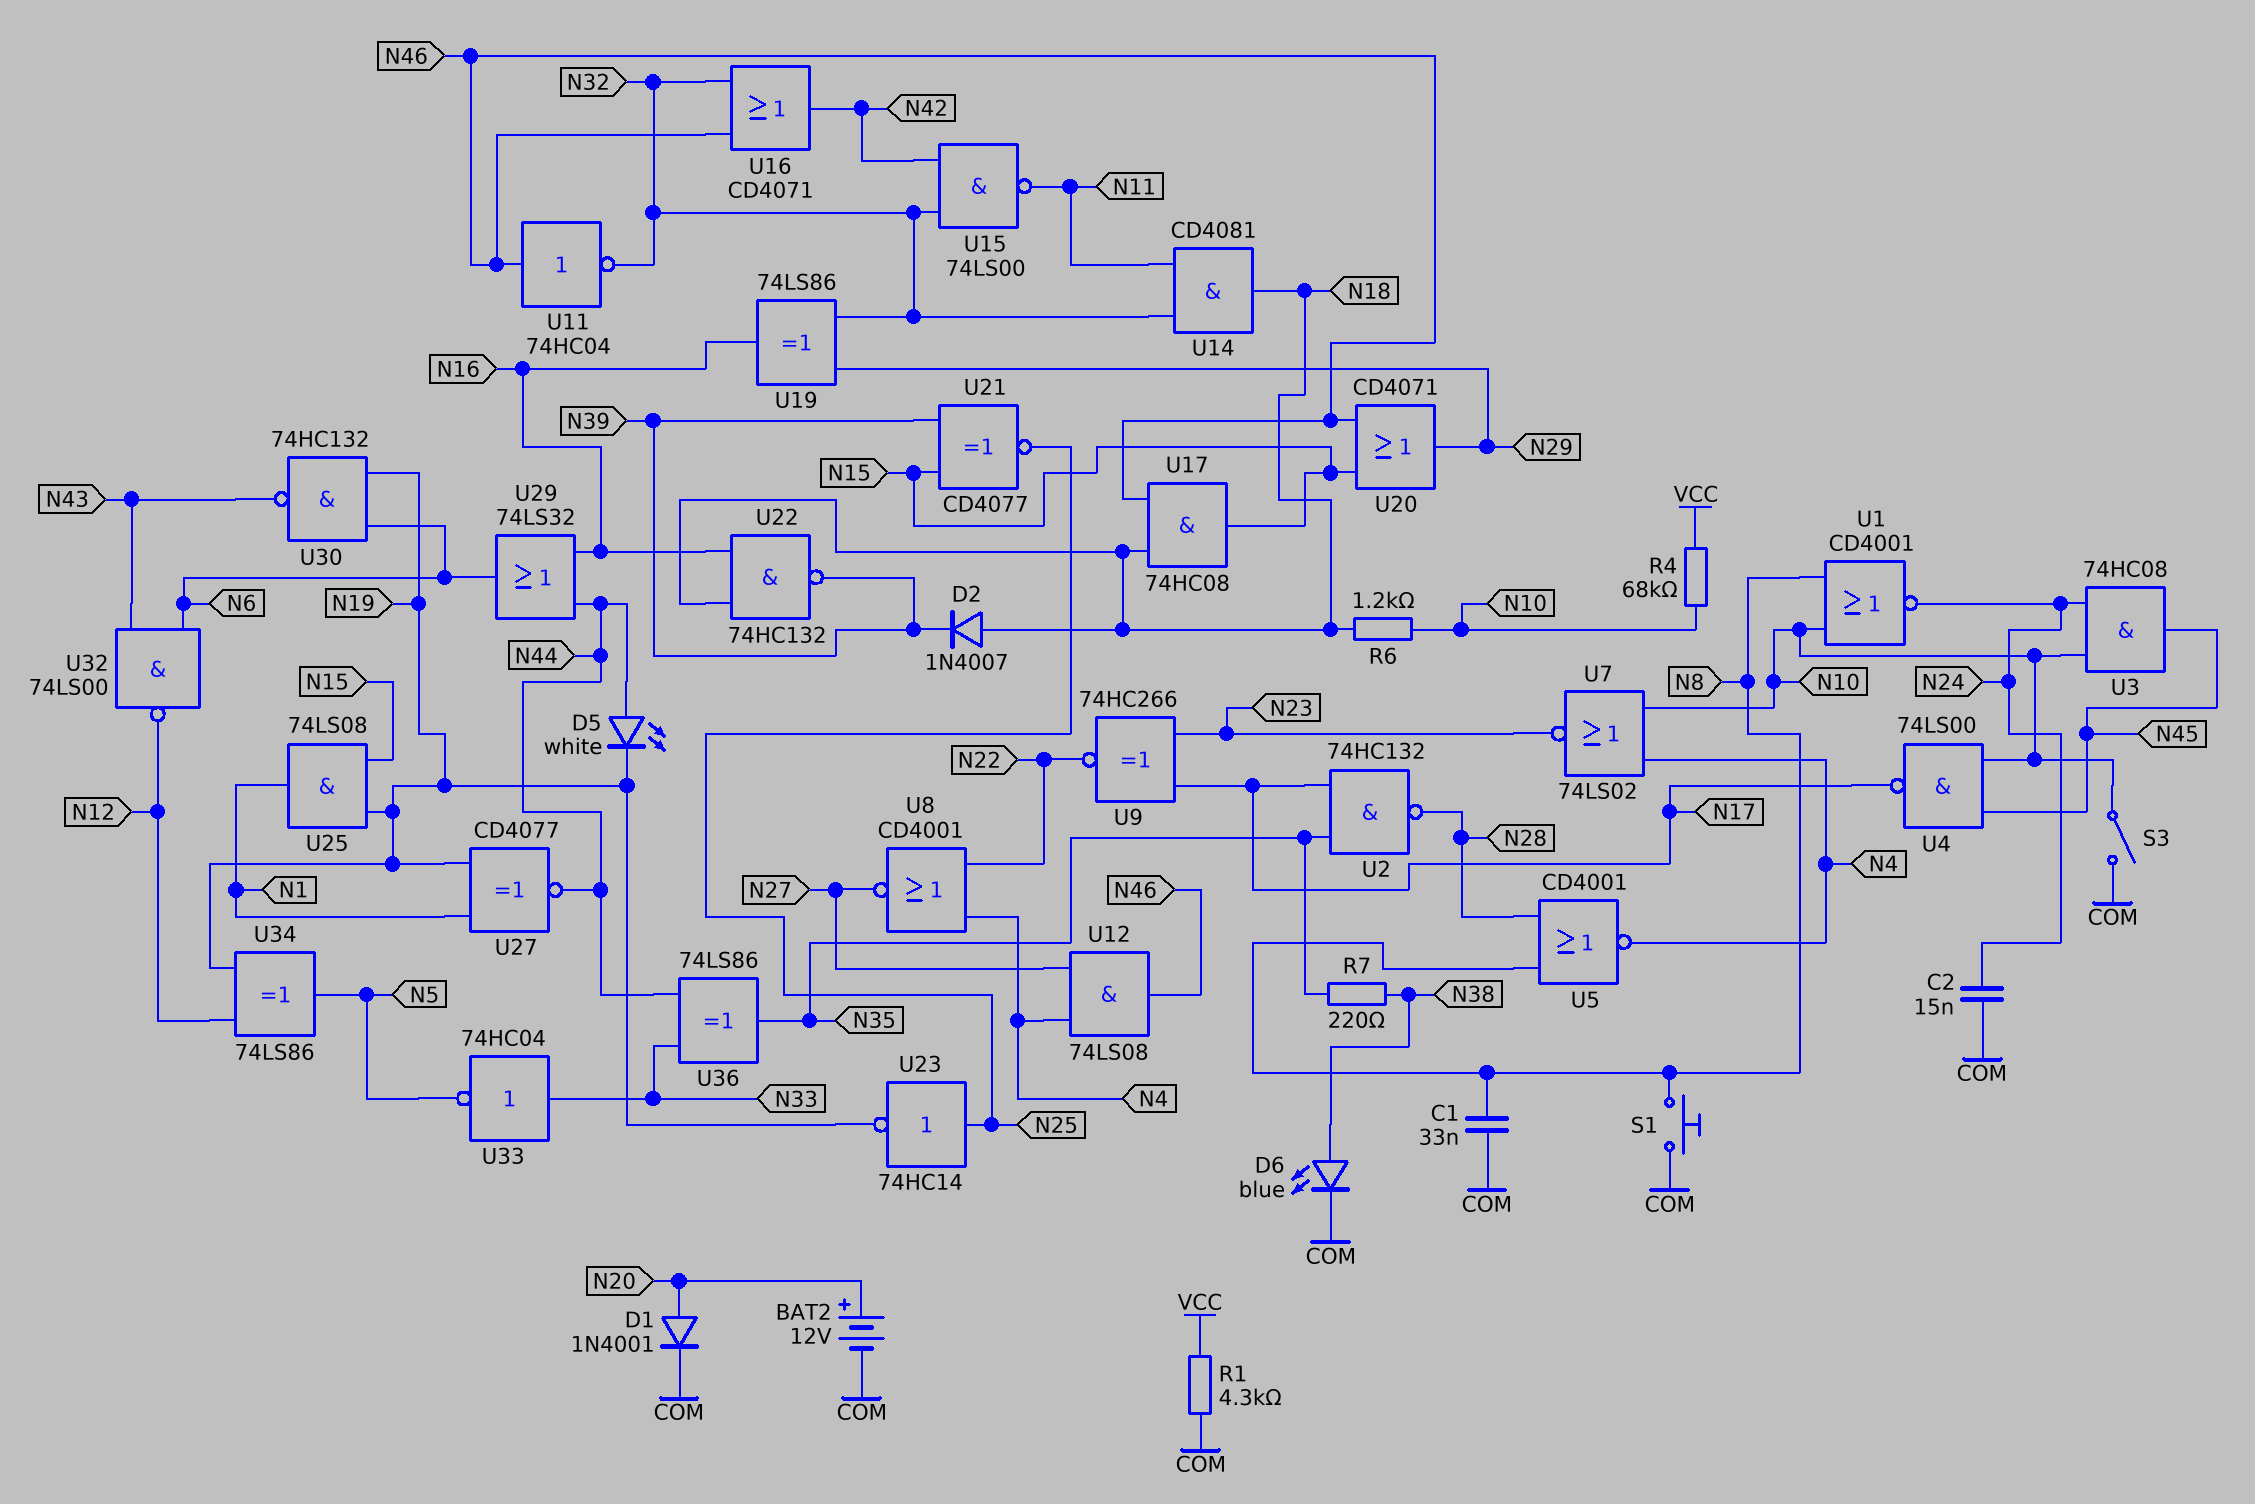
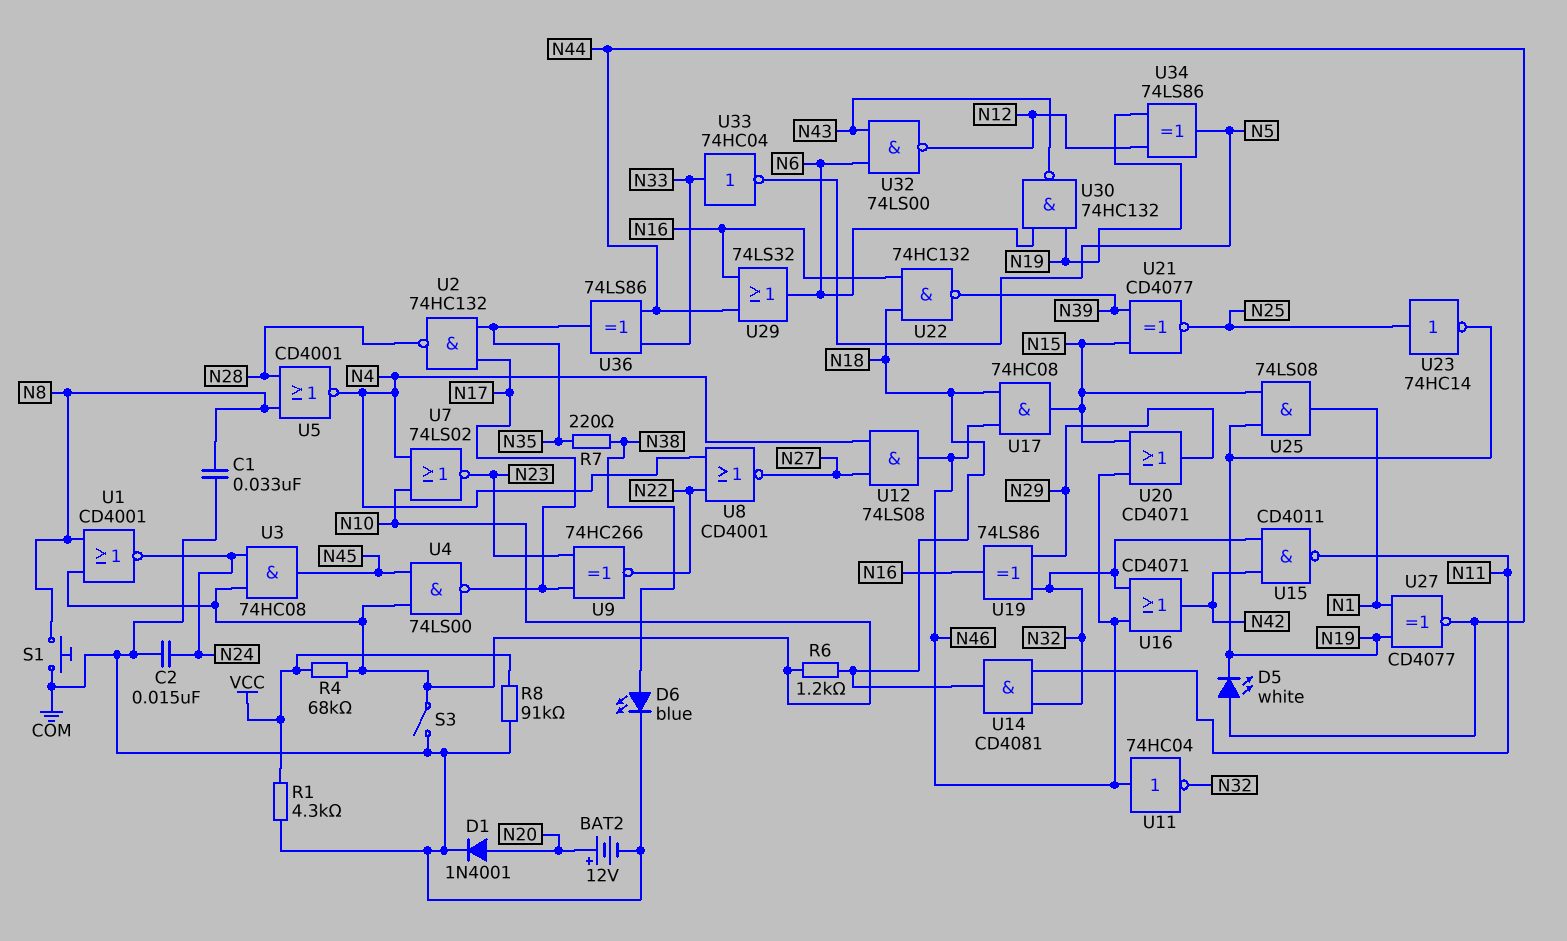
D2: diode 1N4007 (A N18, K N39) -> none
R8: none -> 91k (COM, VCC)
U15: NAND 74LS00 (in N32, in N42, out N11) -> NAND CD4011 (in N32, in N42, out N11)

